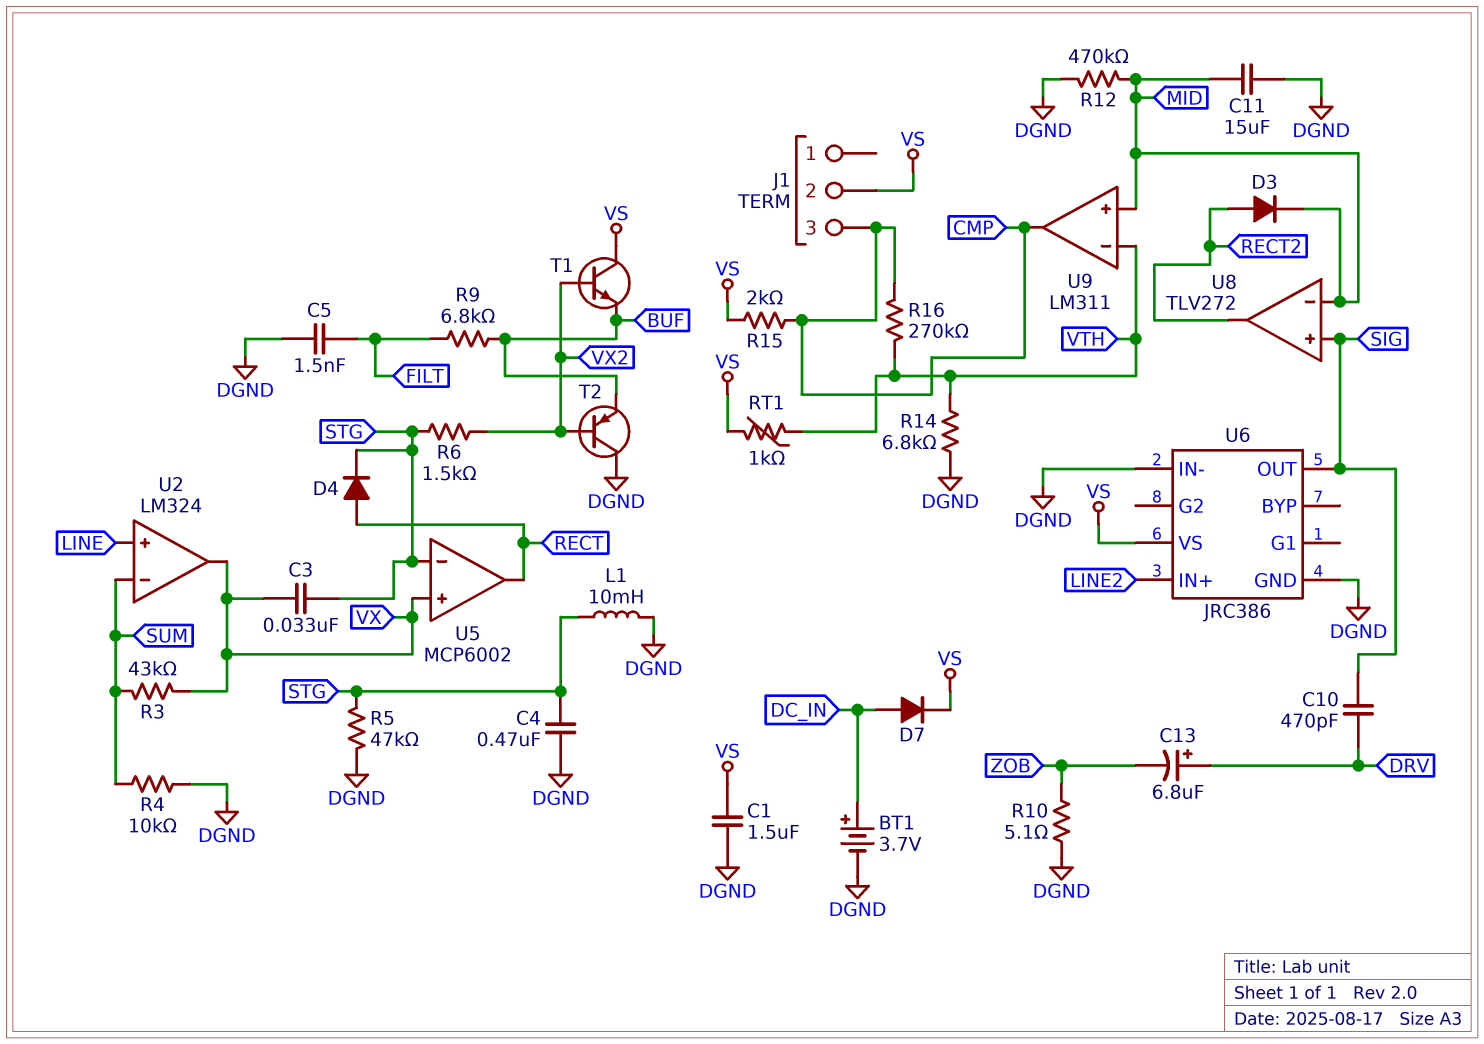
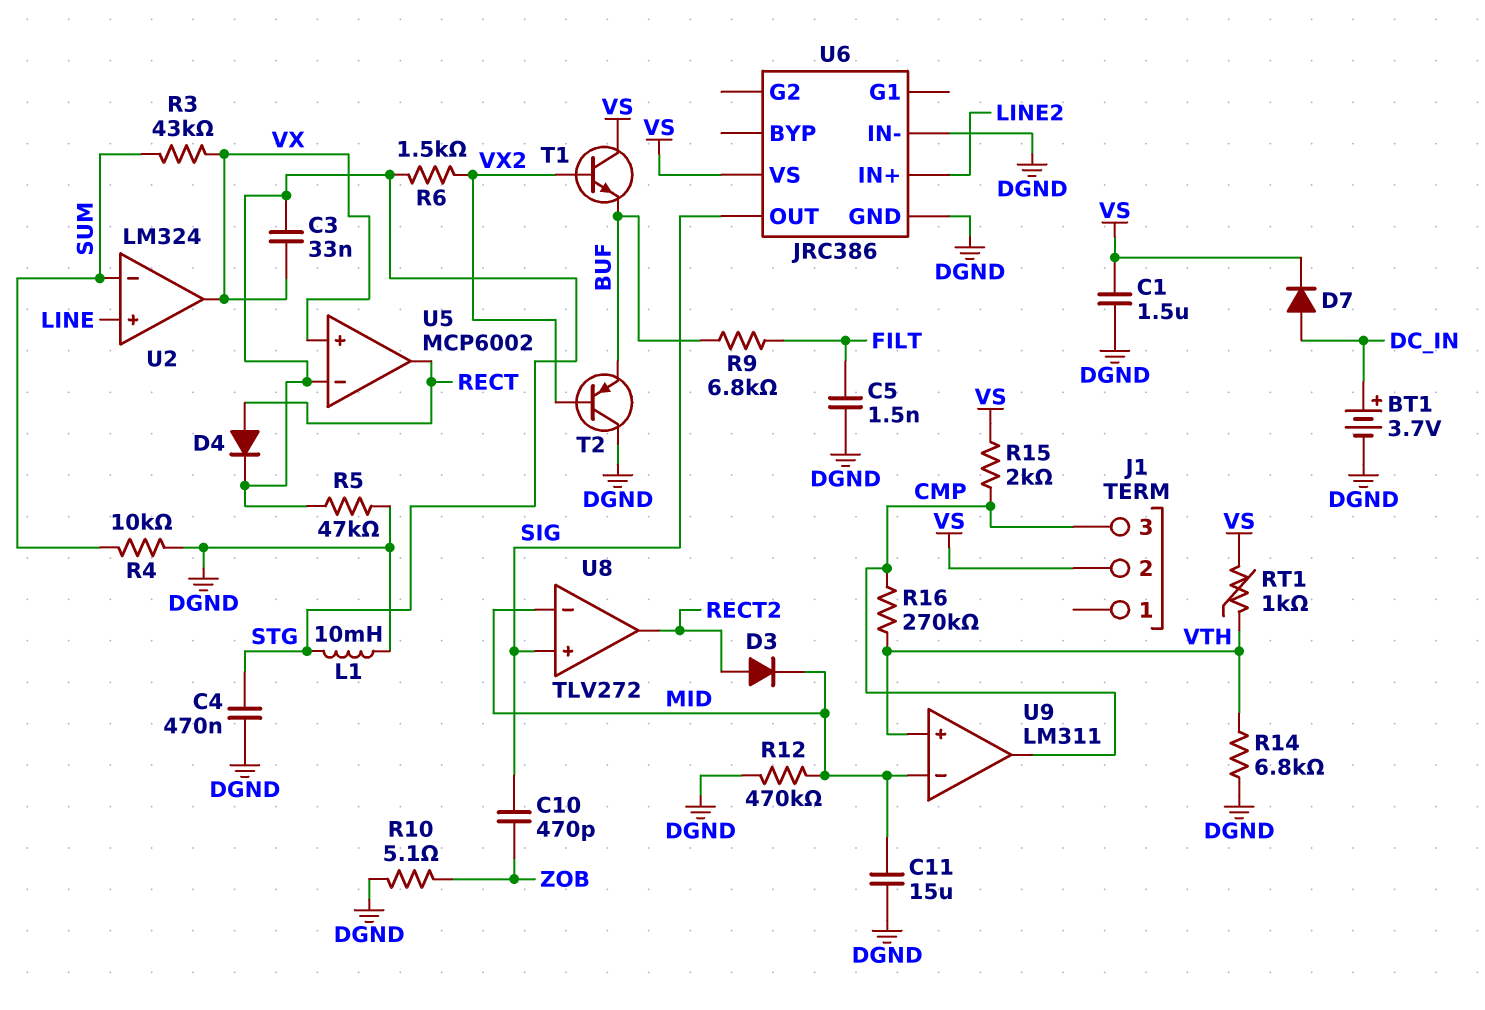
C10: 470pF (DRV, SIG) -> 470pF (SIG, ZOB)
C13: 6.8uF (plus DRV, minus ZOB) -> none
U9 pin in+: MID -> VTH
U9 pin in-: VTH -> MID

